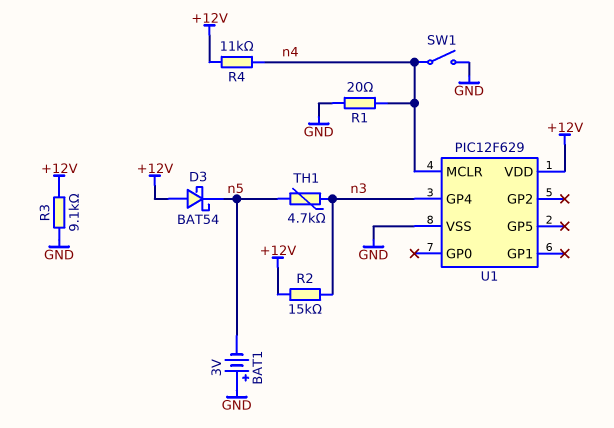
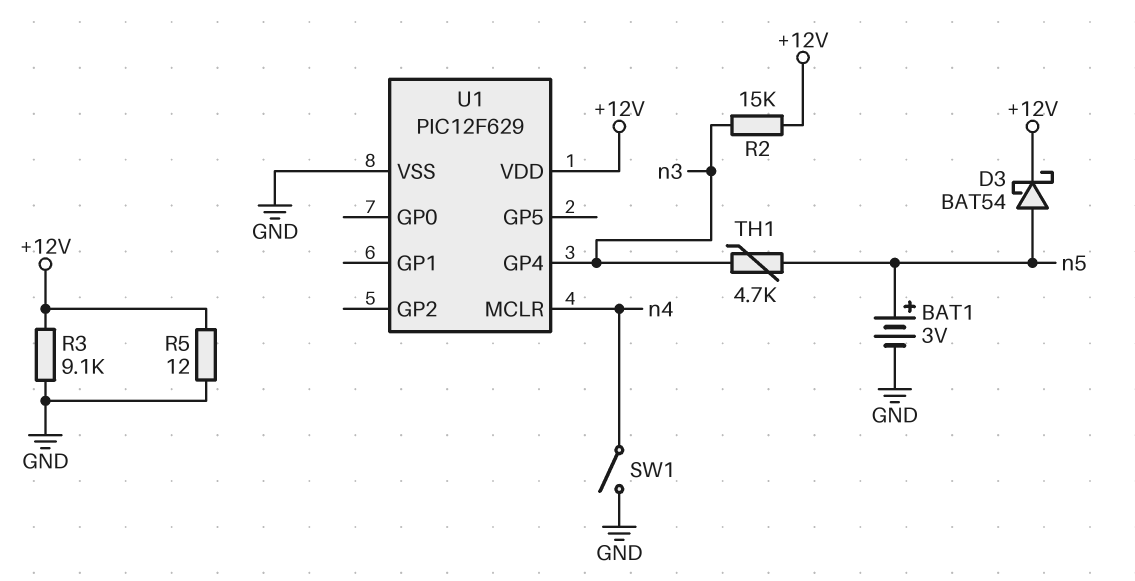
BAT1: 3V (plus GND, minus n5) -> 3V (plus n5, minus GND)
D3: schottky BAT54 (A +12V, K n5) -> schottky BAT54 (A n5, K +12V)
R1: 20 (GND, n4) -> none
R4: 11k (+12V, n4) -> none
R5: none -> 12 (+12V, GND)

